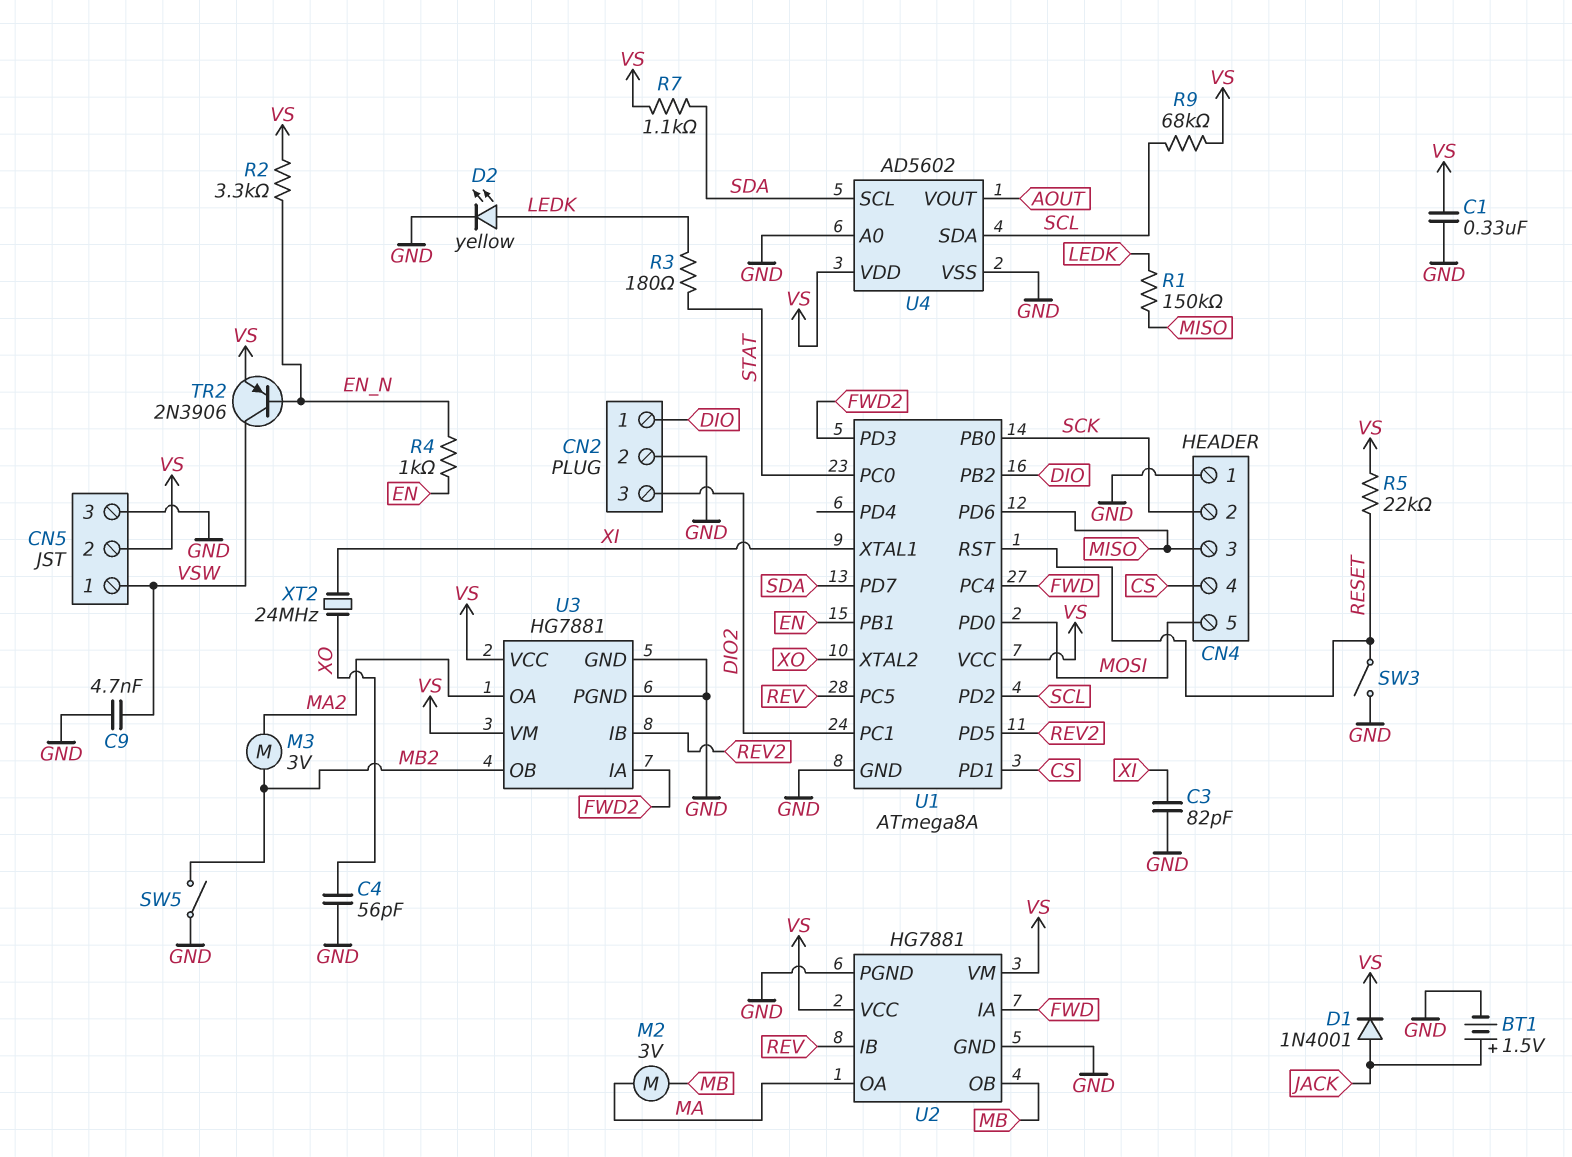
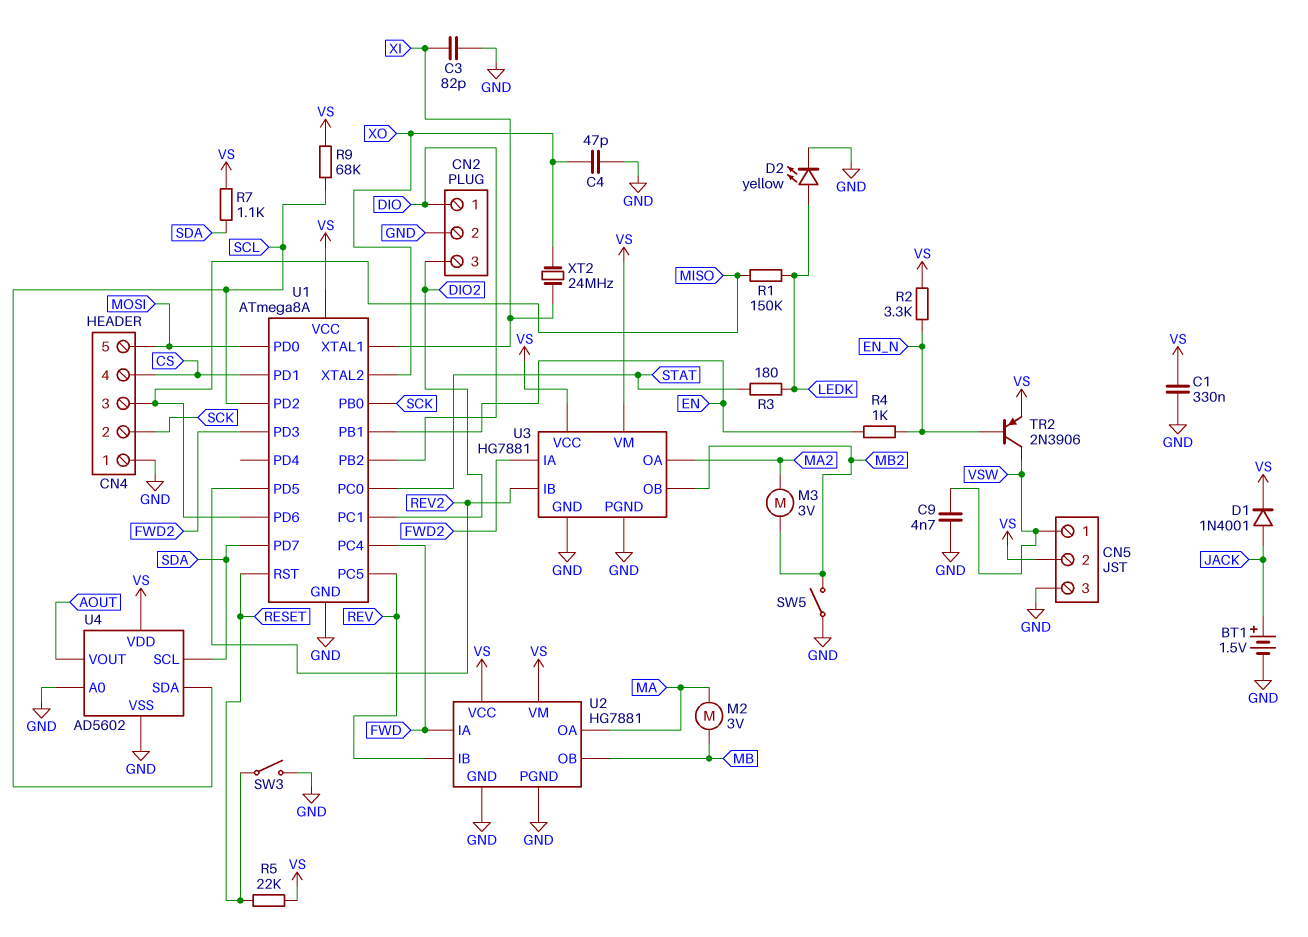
C4: 56pF (GND, XO) -> 47pF (GND, XO)

